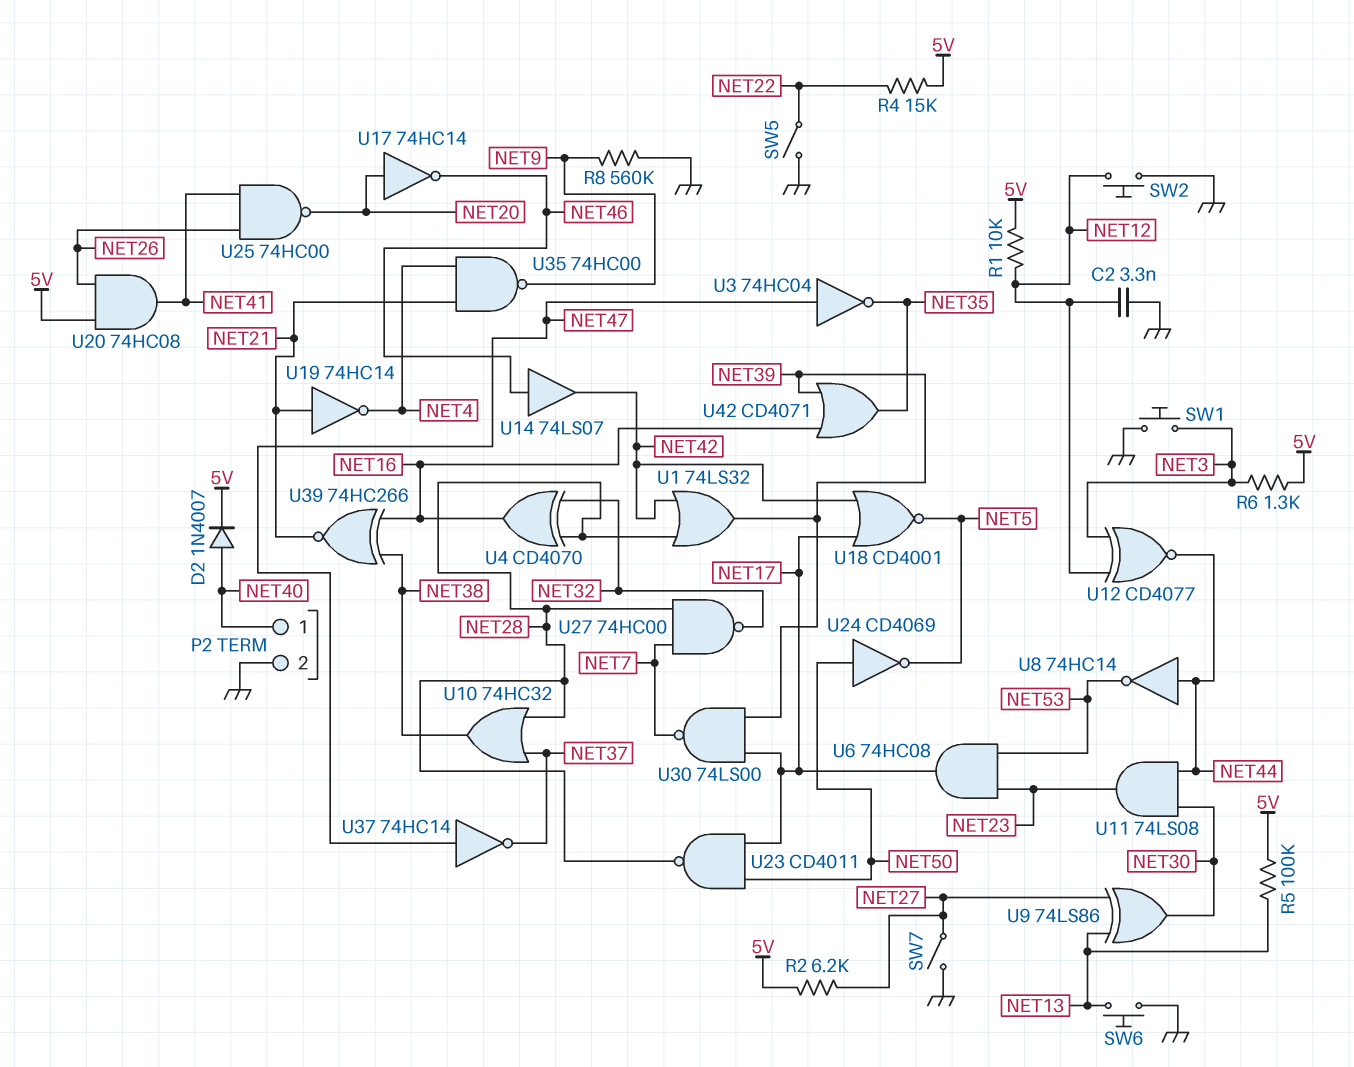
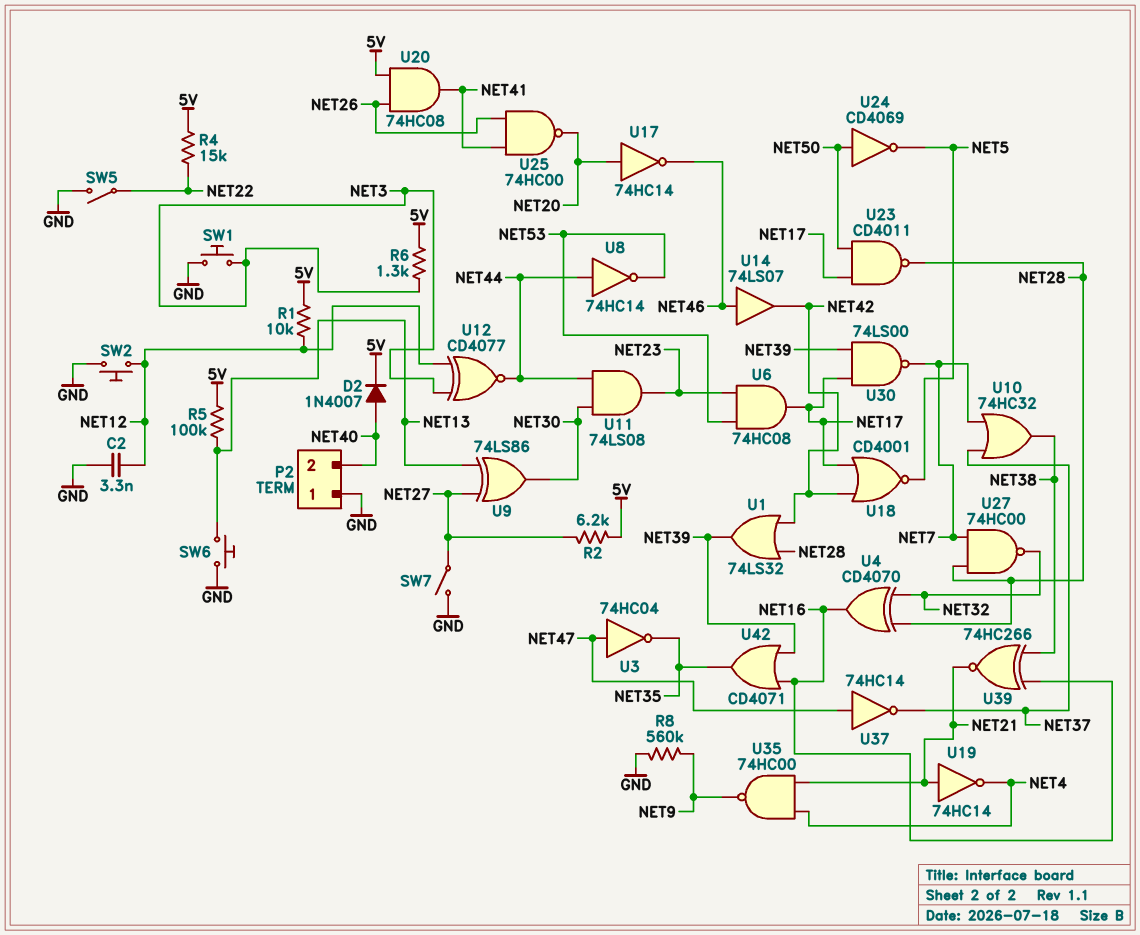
P2 pin 1: NET40 -> GND
P2 pin 2: GND -> NET40
U10: OR 74HC32 (in NET28, in NET37, out NET38) -> OR 74HC32 (in NET7, in NET37, out NET38)

